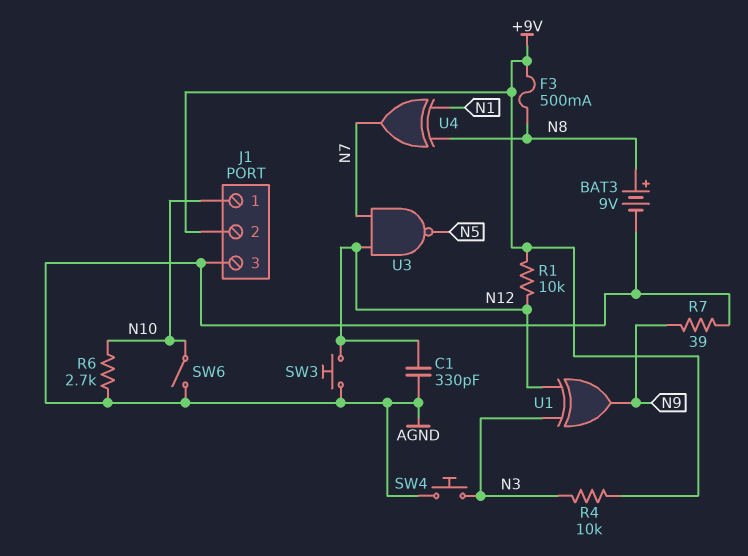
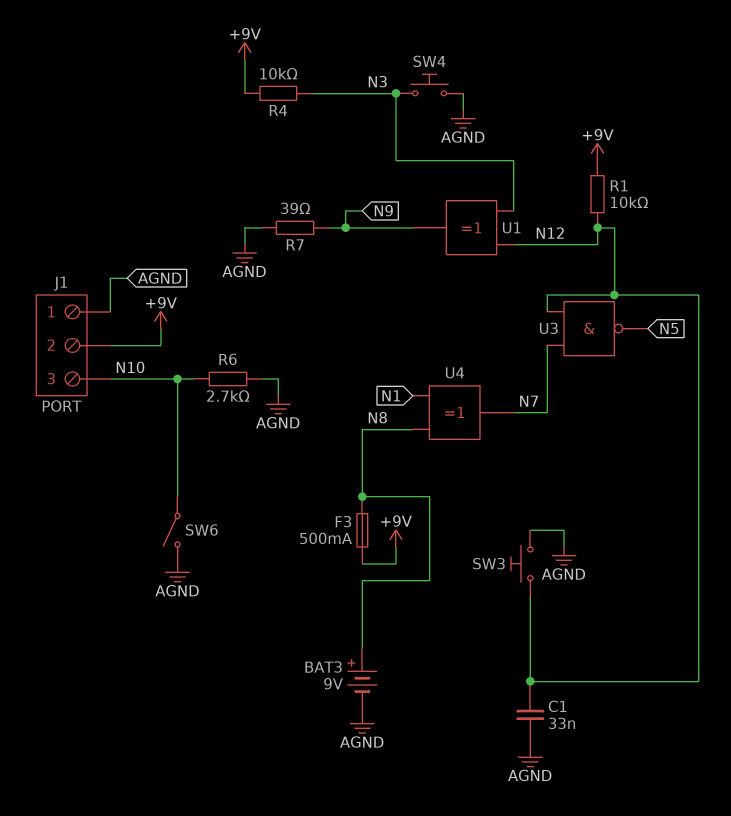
C1: 330pF (AGND, N12) -> 33nF (AGND, N12)
J1 pin 1: N10 -> AGND
J1 pin 3: AGND -> N10

